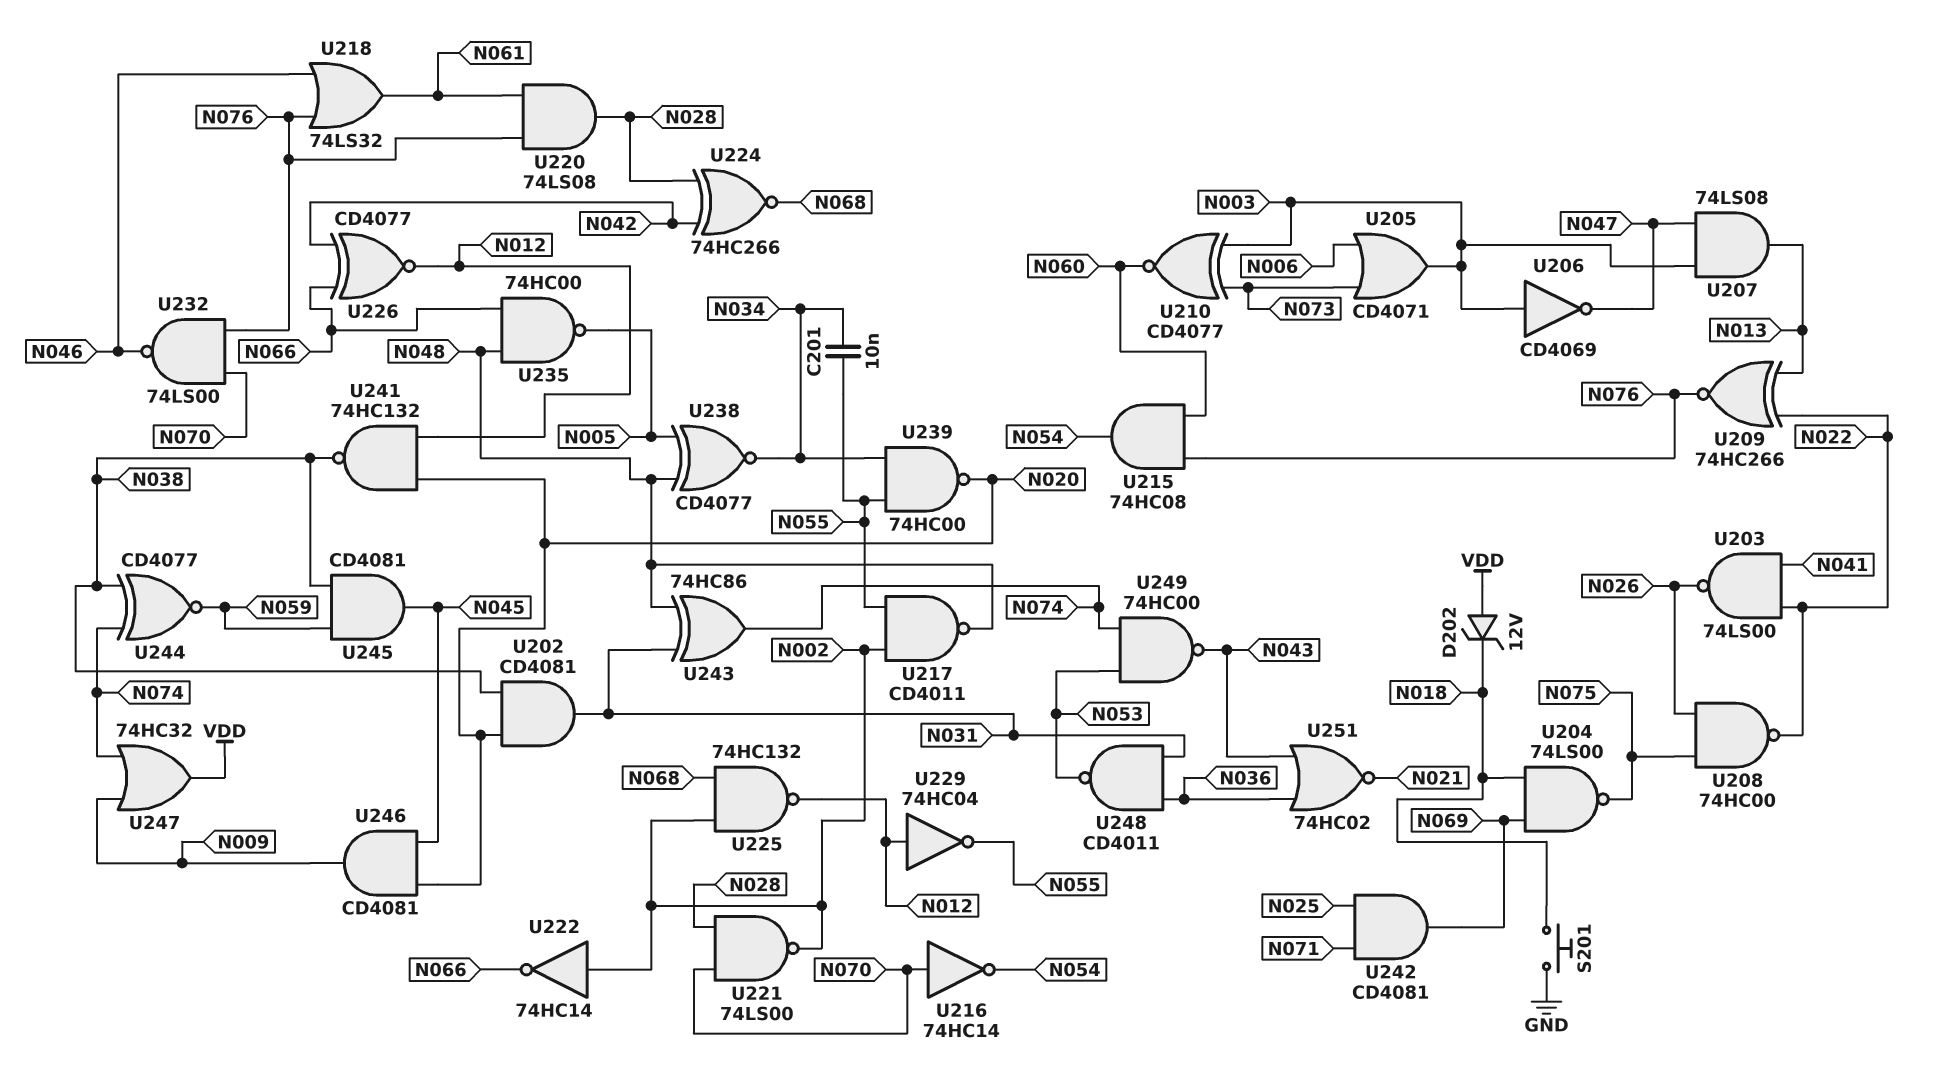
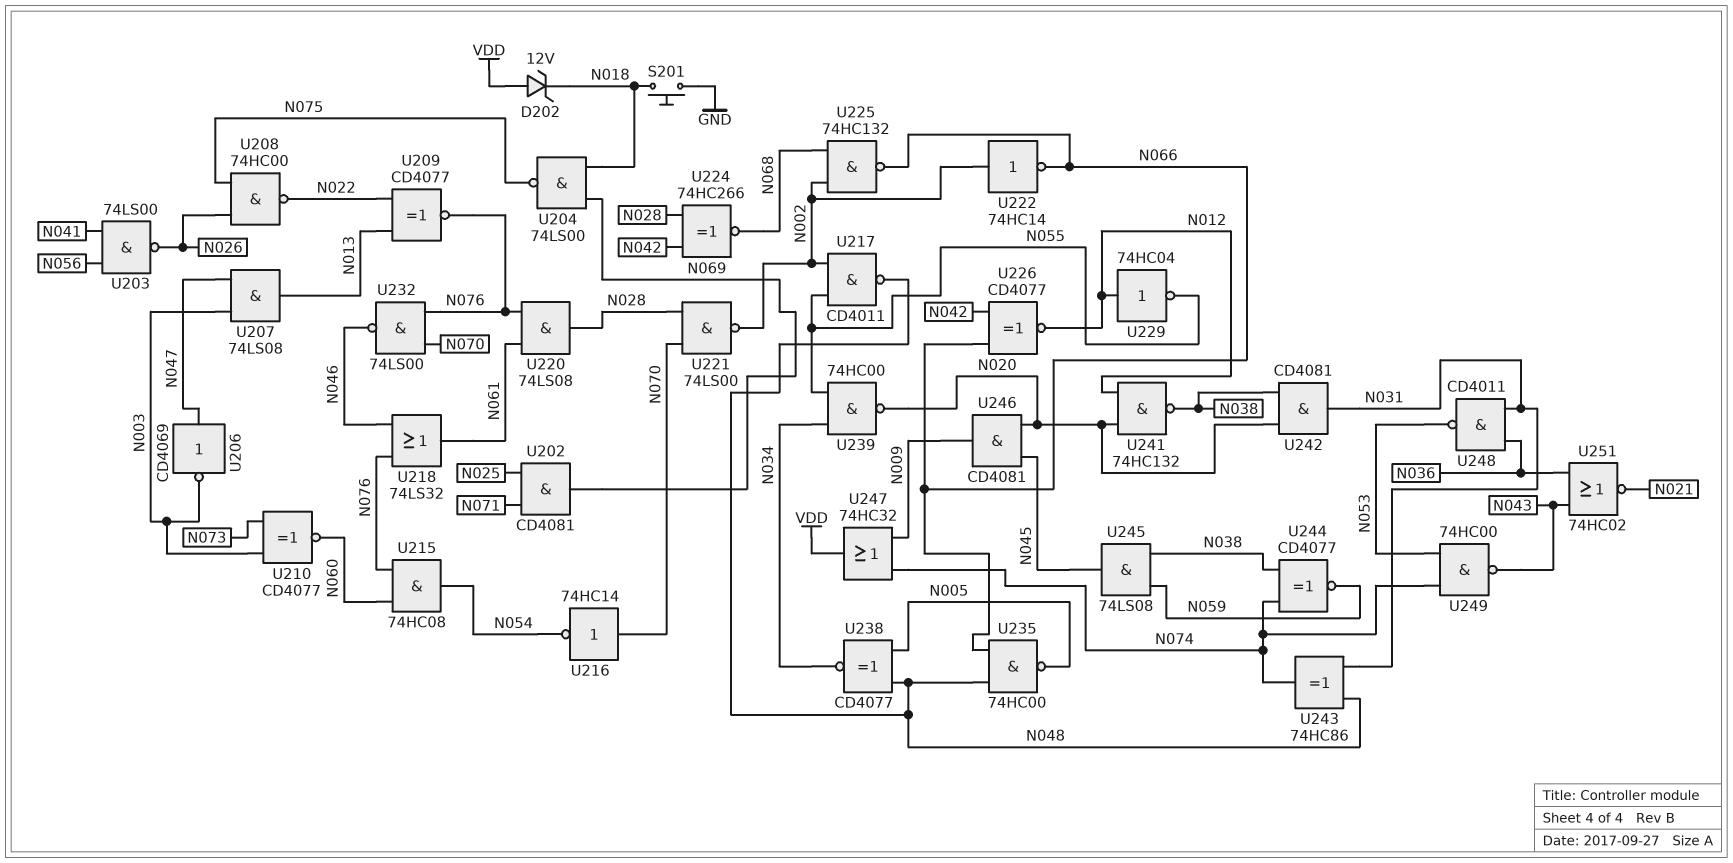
C201: 10nF (N034, N055) -> none
U202: AND CD4081 (in N020, in N038, out N031) -> AND CD4081 (in N025, in N071, out N069)
U203: NAND 74LS00 (in N022, in N041, out N026) -> NAND 74LS00 (in N041, in N056, out N026)
U205: OR CD4071 (in N006, in N073, out N003) -> none
U206: NOT CD4069 (in N003, out N047) -> NOT CD4069 (in N047, out N003)
U209: XNOR 74HC266 (in N013, in N022, out N076) -> XNOR CD4077 (in N013, in N022, out N076)
U225: NAND 74HC132 (in N002, in N068, out N012) -> NAND 74HC132 (in N002, in N068, out N066)
U242: AND CD4081 (in N025, in N071, out N069) -> AND CD4081 (in N020, in N038, out N031)
U245: AND CD4081 (in N038, in N059, out N045) -> AND 74LS08 (in N038, in N059, out N045)

